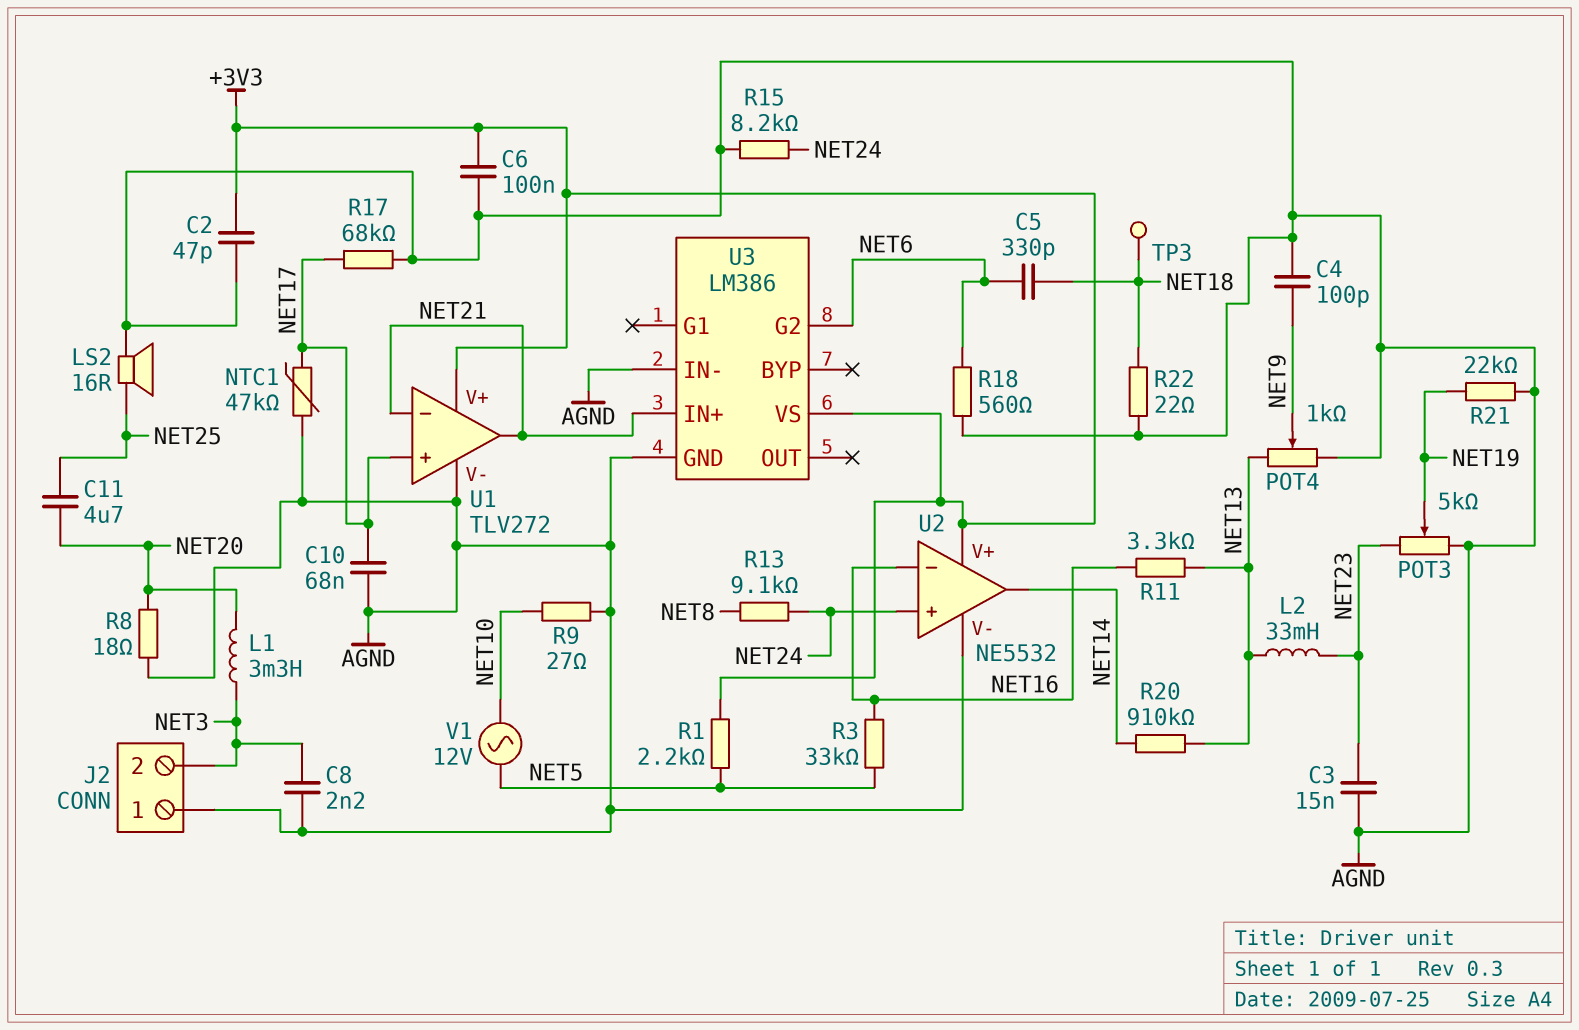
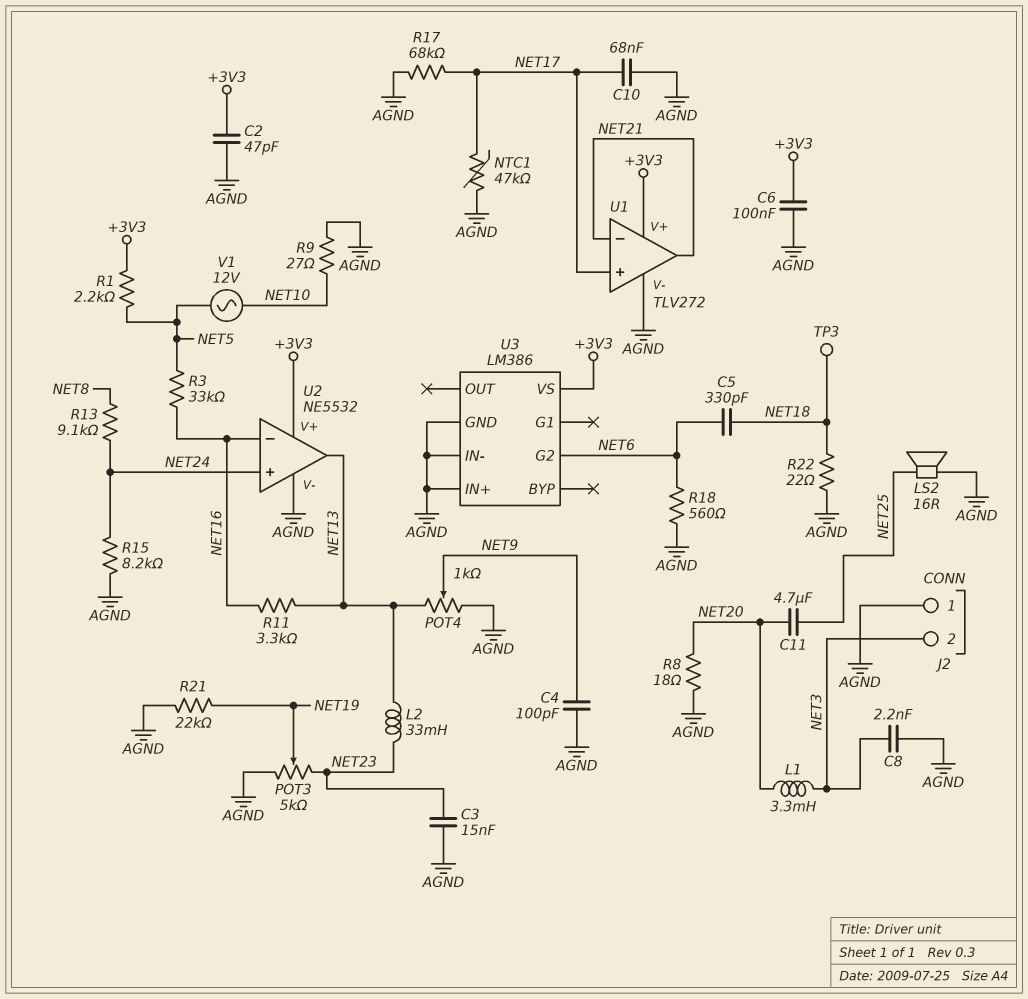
R20: 910k (NET13, NET14) -> none
U2 pin out: NET14 -> NET13
U3 pin IN+: NET21 -> AGND

